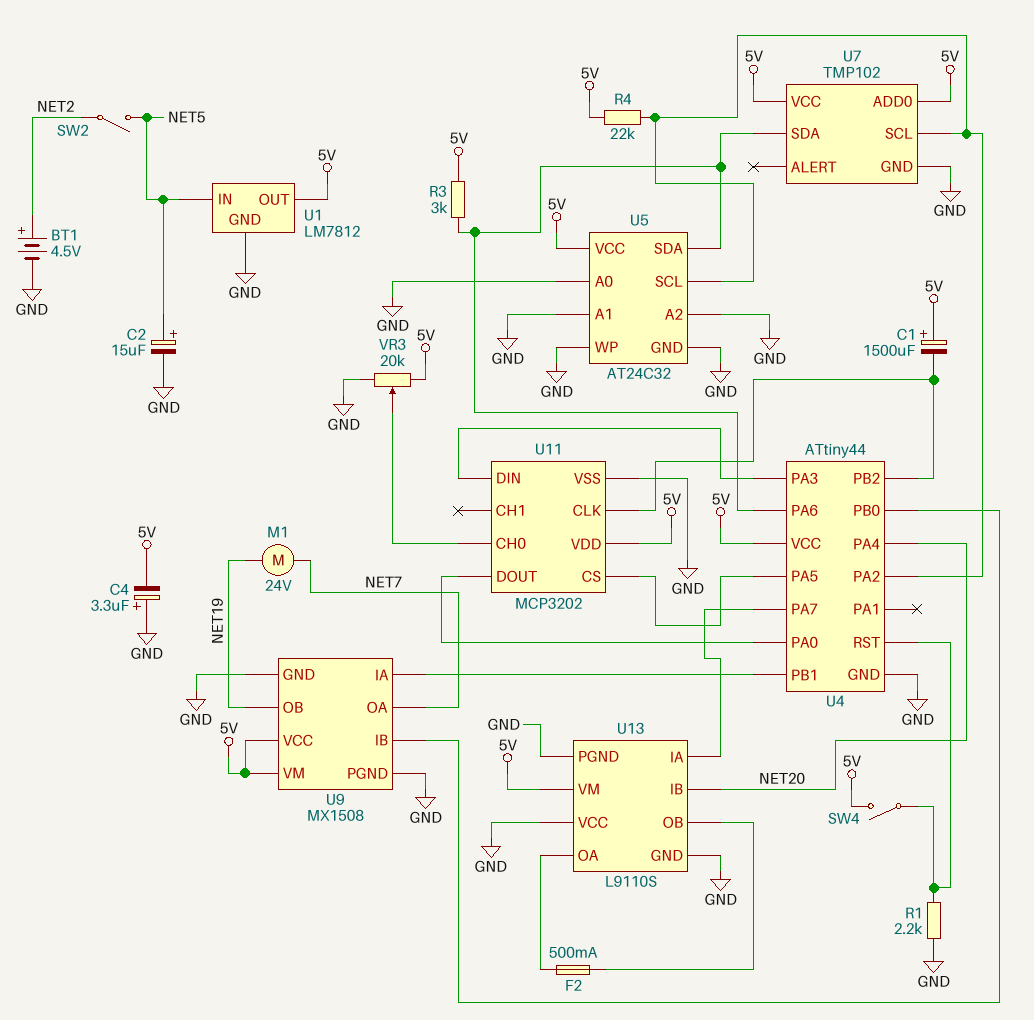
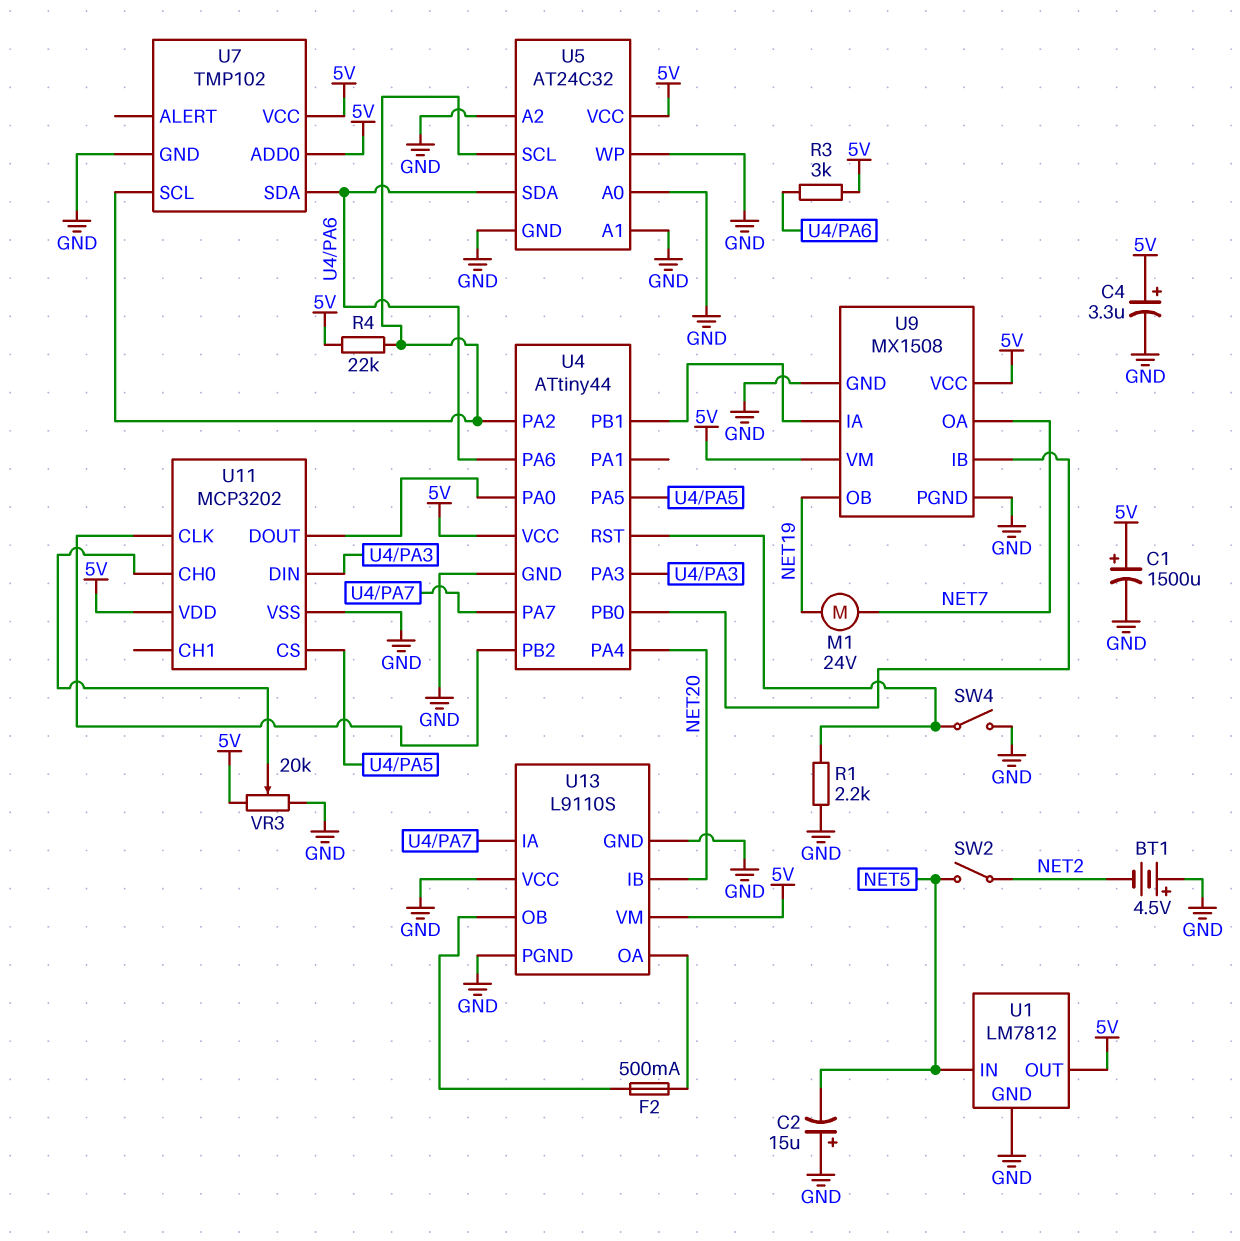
BT1: 4.5V (plus NET2, minus GND) -> 4.5V (plus GND, minus NET2)
C1: 1500uF (plus 5V, minus U4/PB2) -> 1500uF (plus 5V, minus GND)
C2: 15uF (plus NET5, minus GND) -> 15uF (plus GND, minus NET5)
C4: 3.3uF (plus GND, minus 5V) -> 3.3uF (plus 5V, minus GND)
SW4: switch (5V, U4/RST) -> switch (GND, U4/RST)

